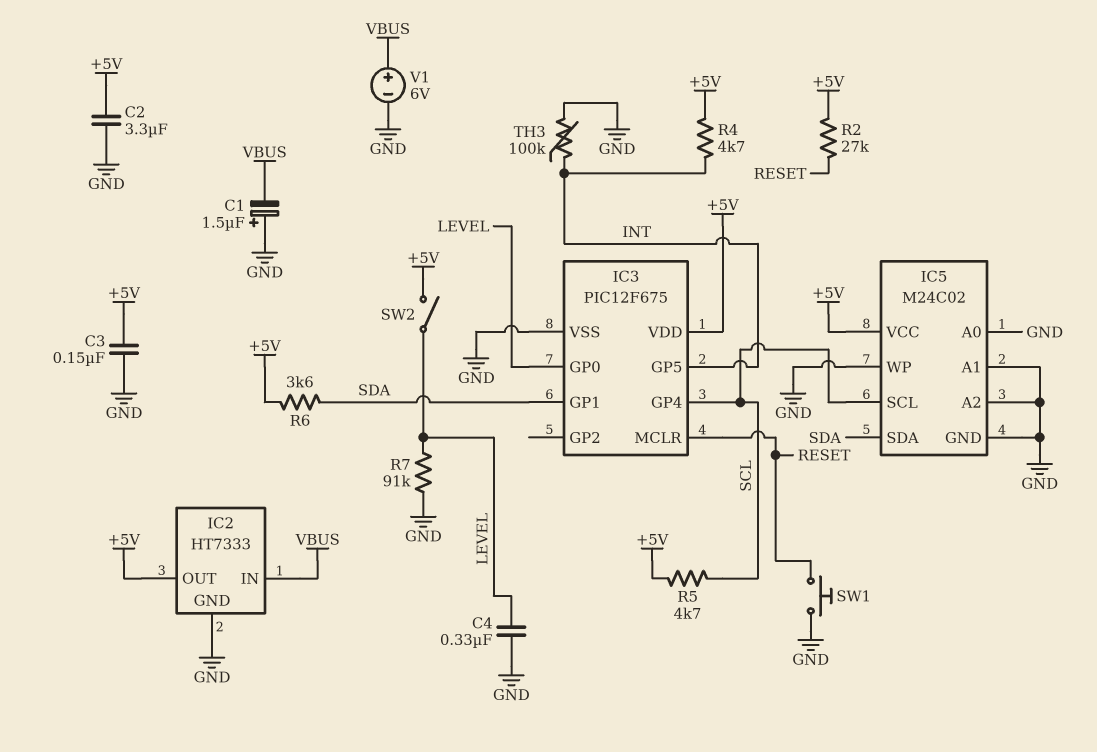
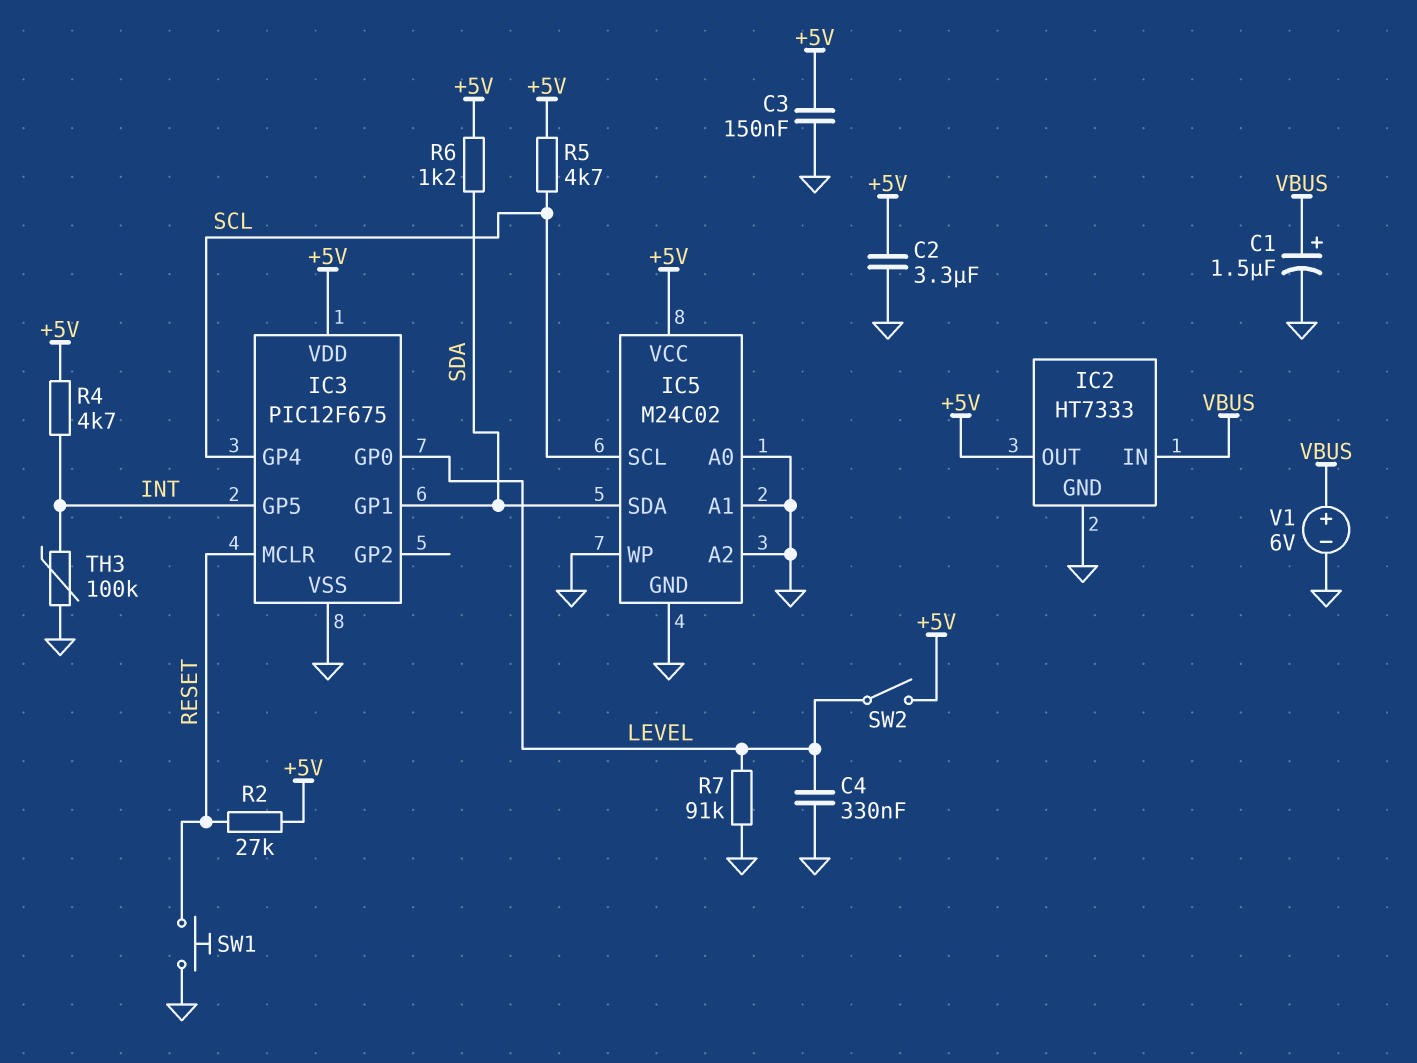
C1: 1.5uF (plus GND, minus VBUS) -> 1.5uF (plus VBUS, minus GND)
R6: 3.6k (+5V, SDA) -> 1.2k (+5V, SDA)

